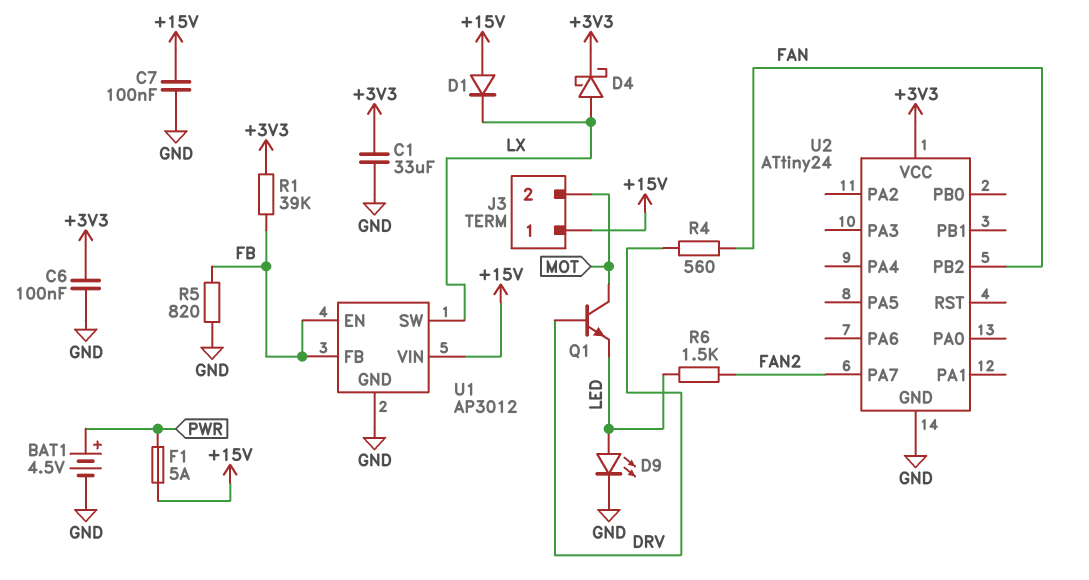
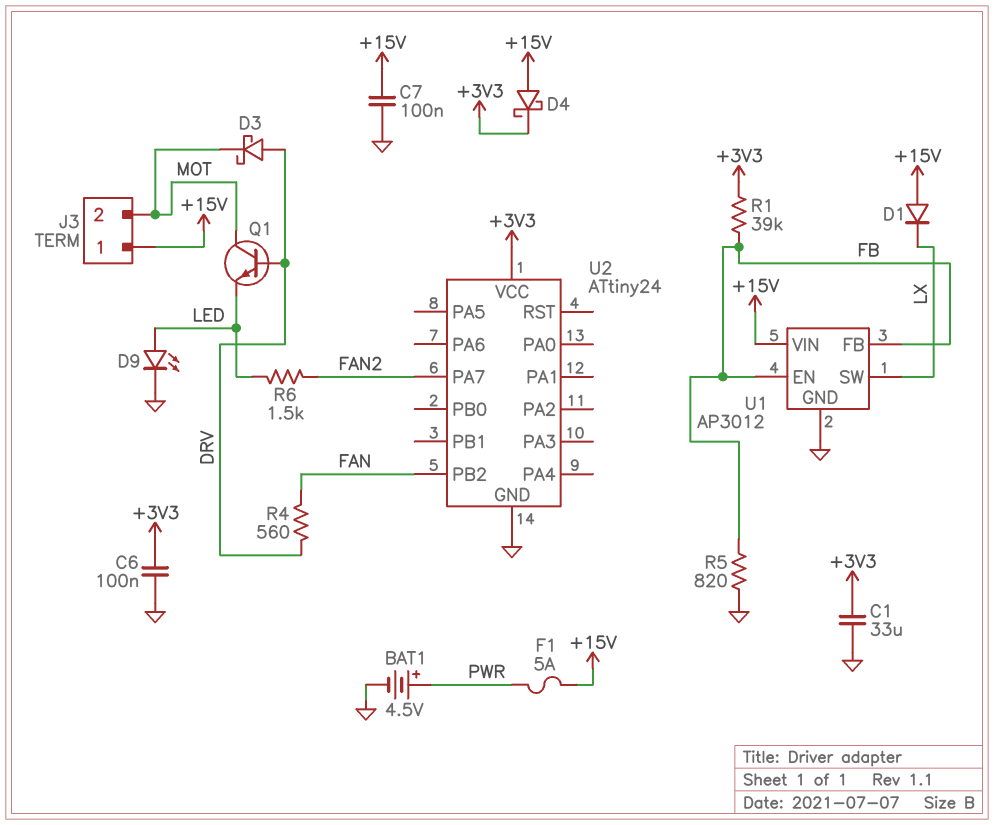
D3: none -> schottky (A DRV, K MOT)
D4: schottky (A LX, K +3V3) -> schottky (A +15V, K +3V3)

